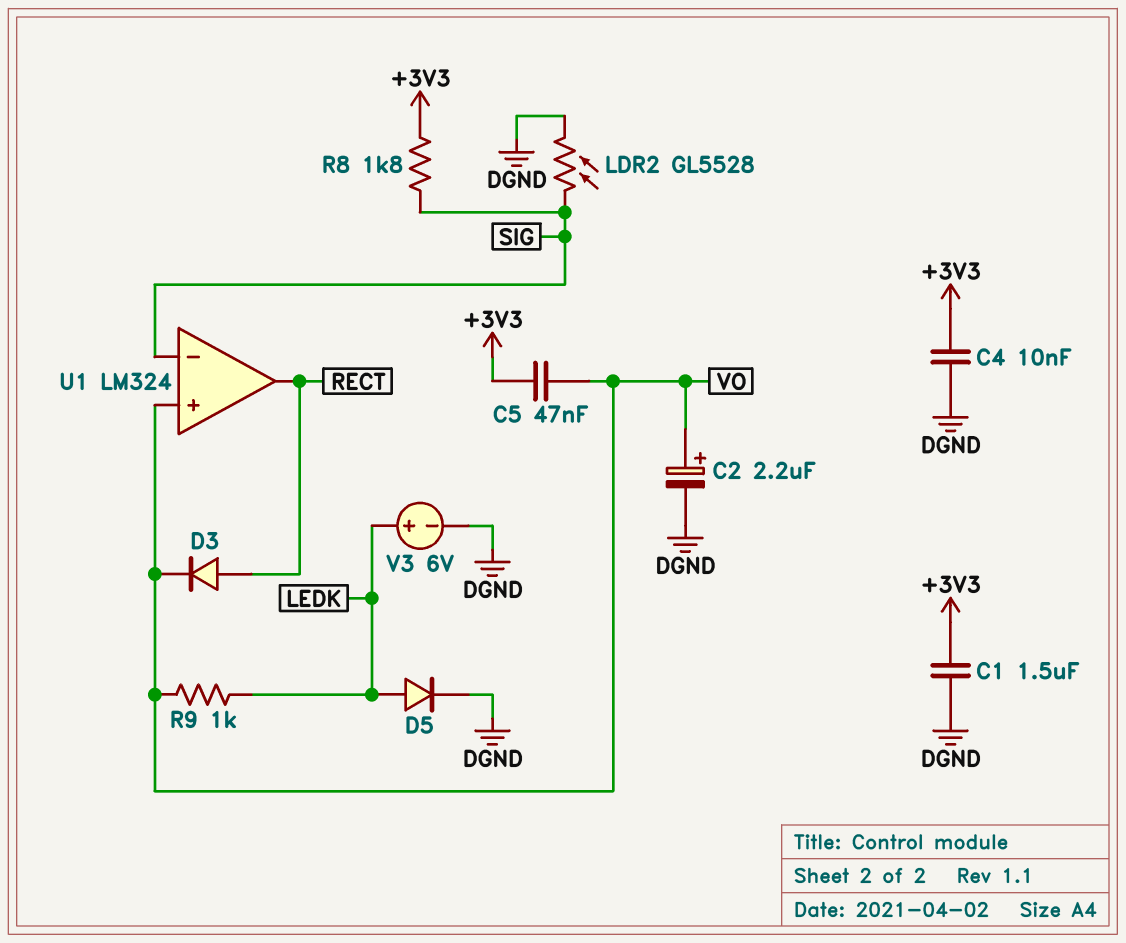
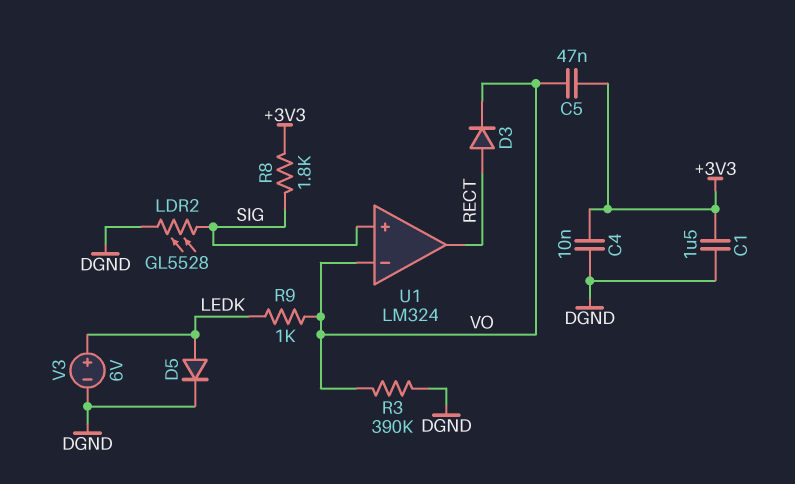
C2: 2.2uF (plus VO, minus DGND) -> none
R3: none -> 390k (DGND, VO)
U1 pin in+: VO -> SIG
U1 pin in-: SIG -> VO

